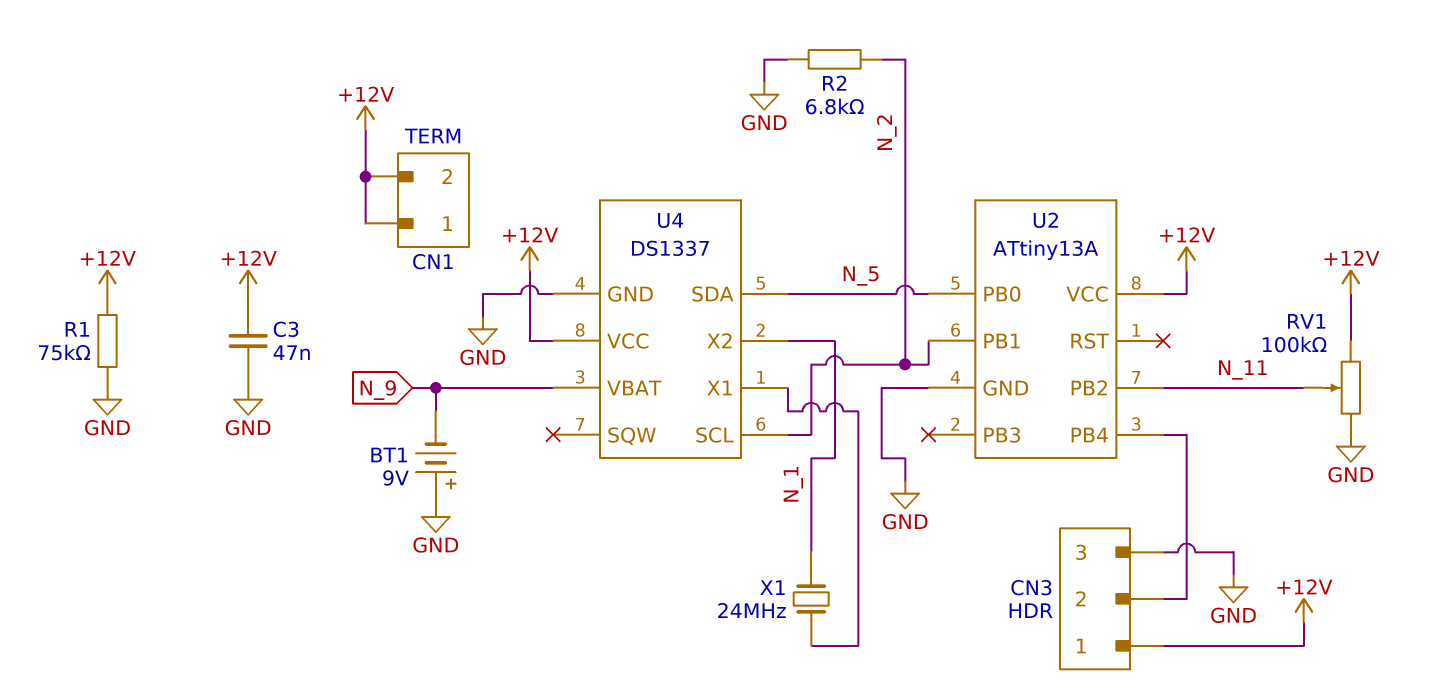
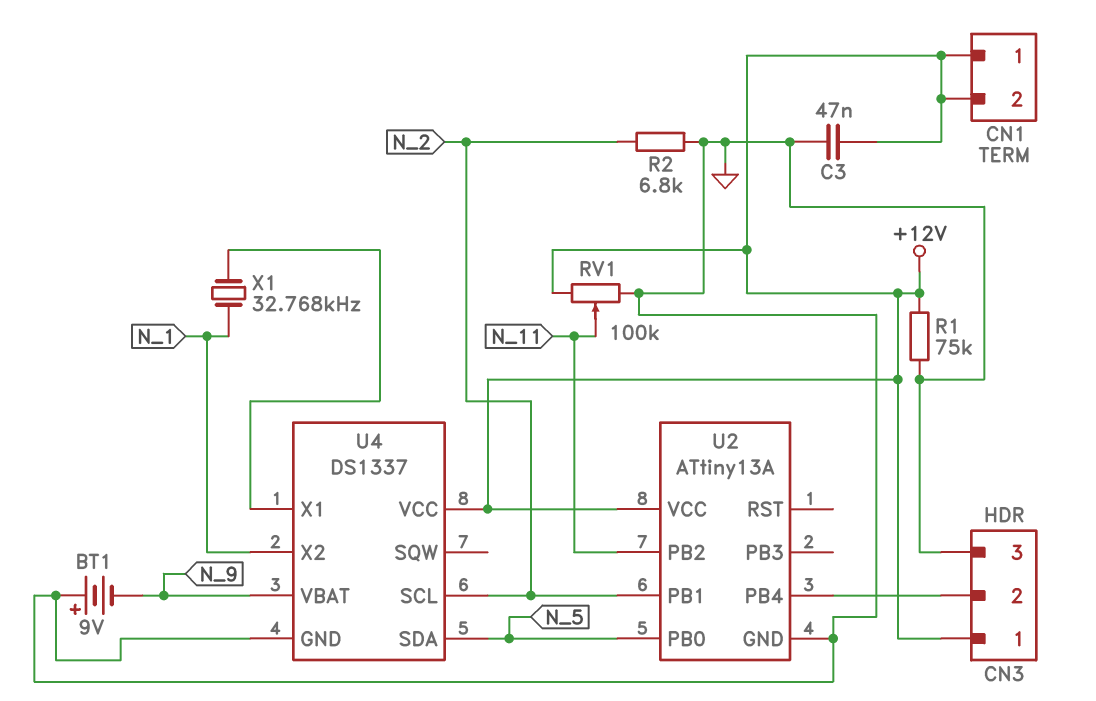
X1: 24MHz (N_1, U4/X1) -> 32.768kHz (N_1, U4/X1)

